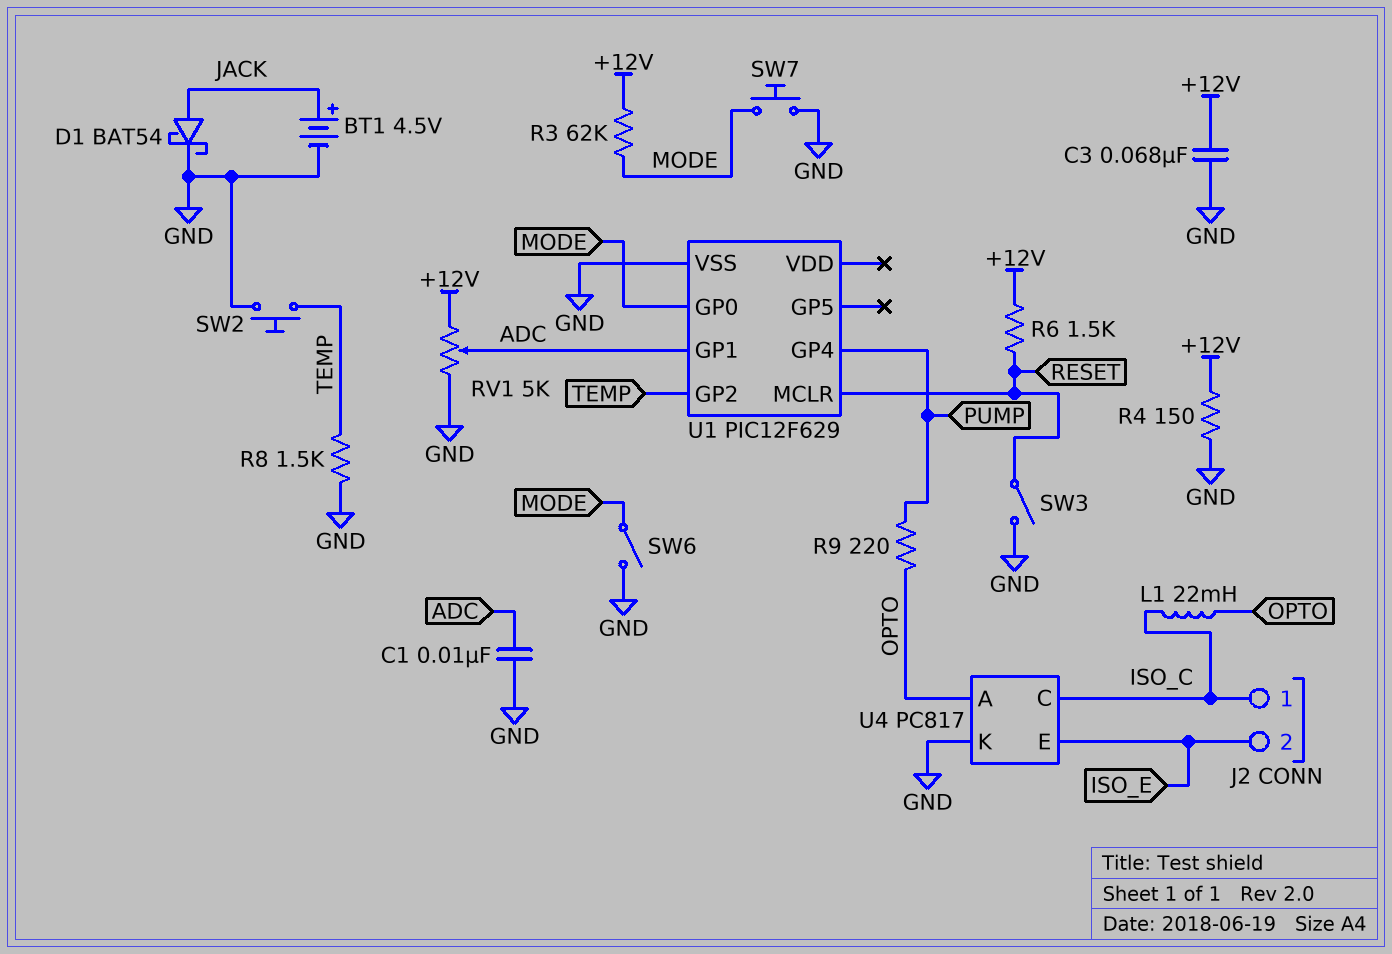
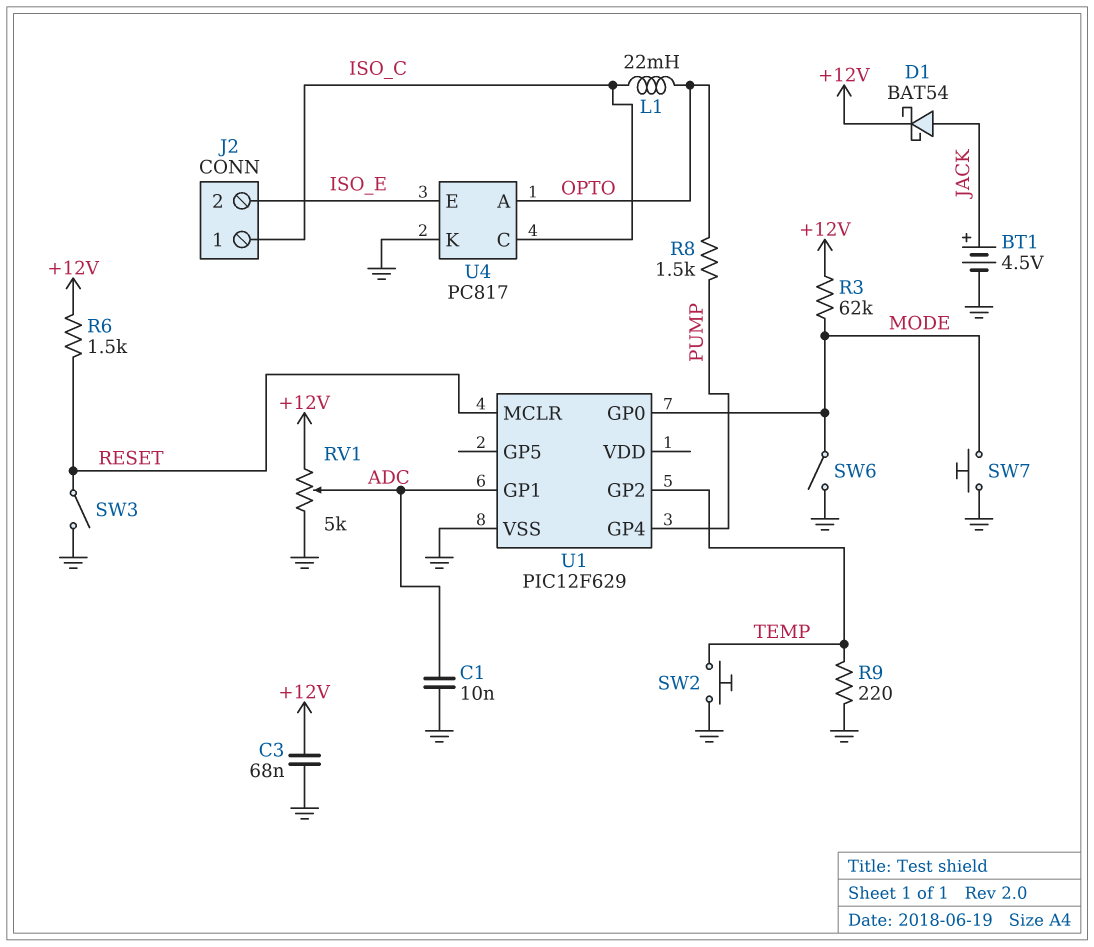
D1: schottky BAT54 (A JACK, K GND) -> schottky BAT54 (A JACK, K +12V)
R4: 150 (+12V, GND) -> none
R8: 1.5k (GND, TEMP) -> 1.5k (OPTO, PUMP)
R9: 220 (OPTO, PUMP) -> 220 (GND, TEMP)

